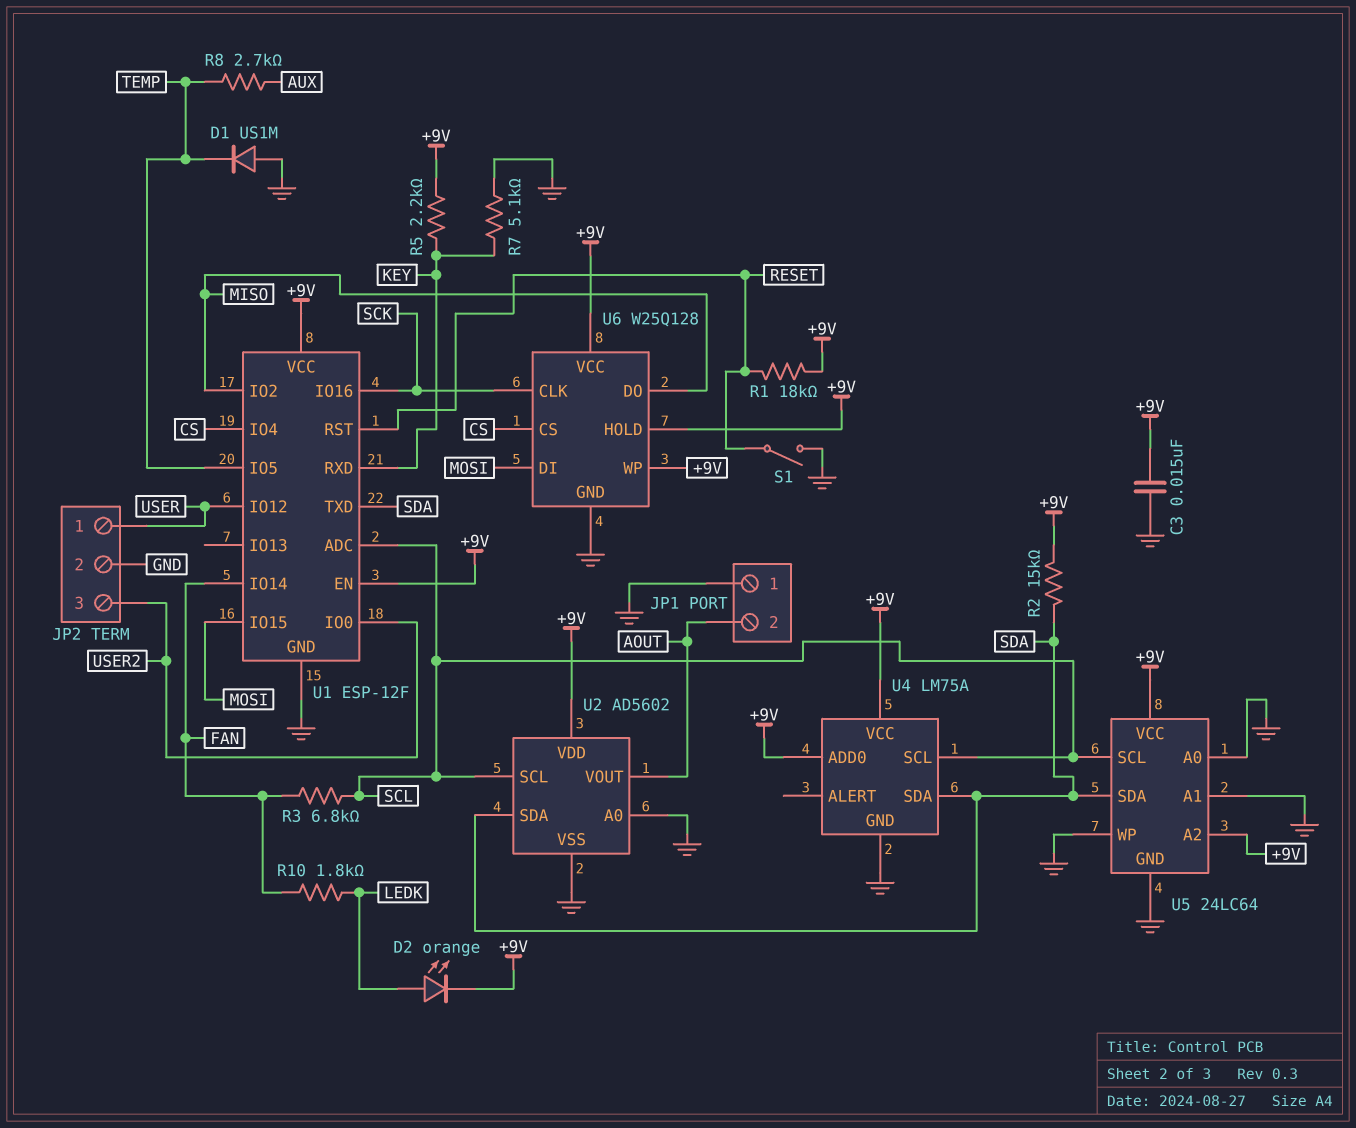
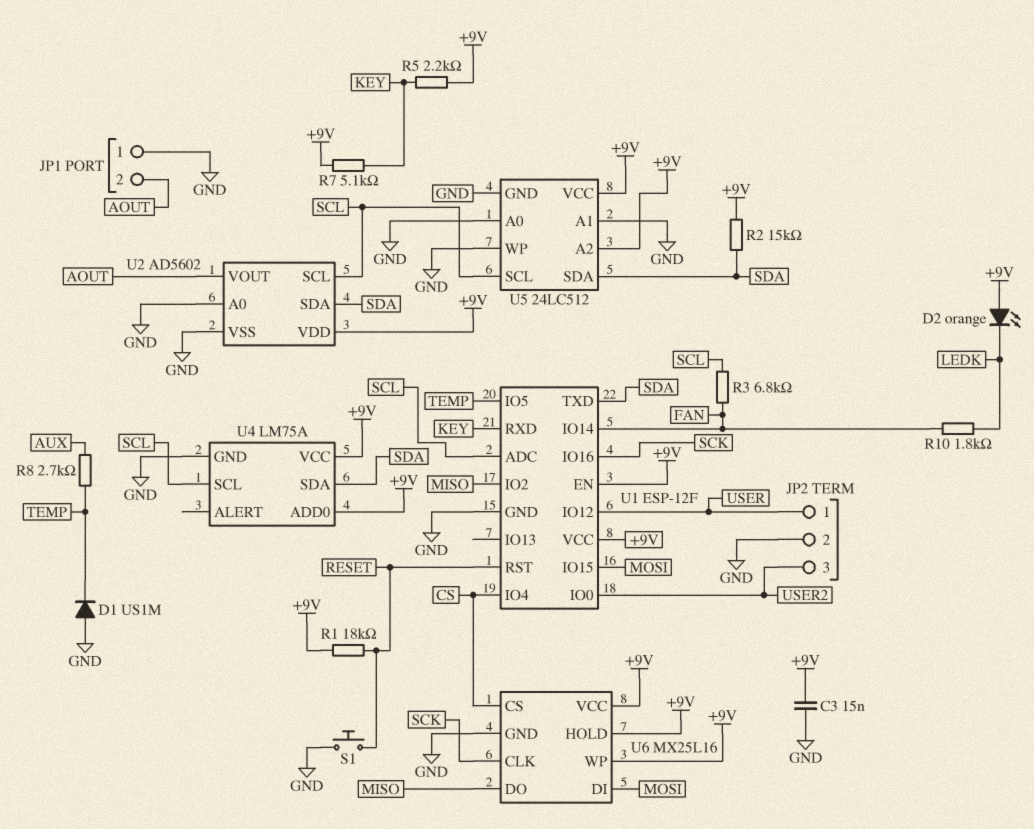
D2: LED orange (A LEDK, K +9V) -> LED orange (A +9V, K LEDK)
R7: 5.1k (GND, KEY) -> 5.1k (+9V, KEY)
S1: switch (GND, RESET) -> button (GND, RESET)
U5: 24LC64 -> 24LC512
U6: W25Q128 -> MX25L16

